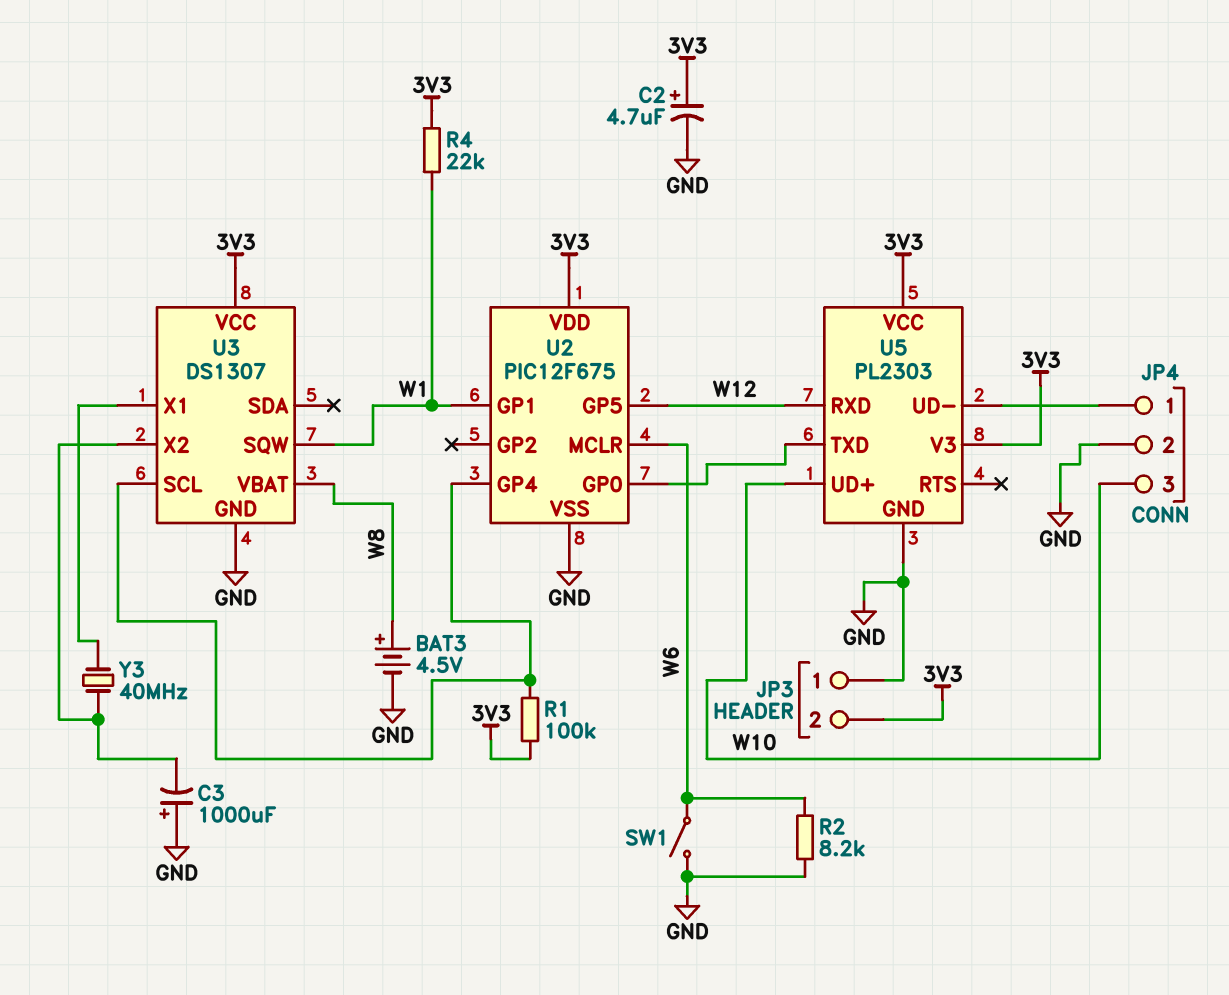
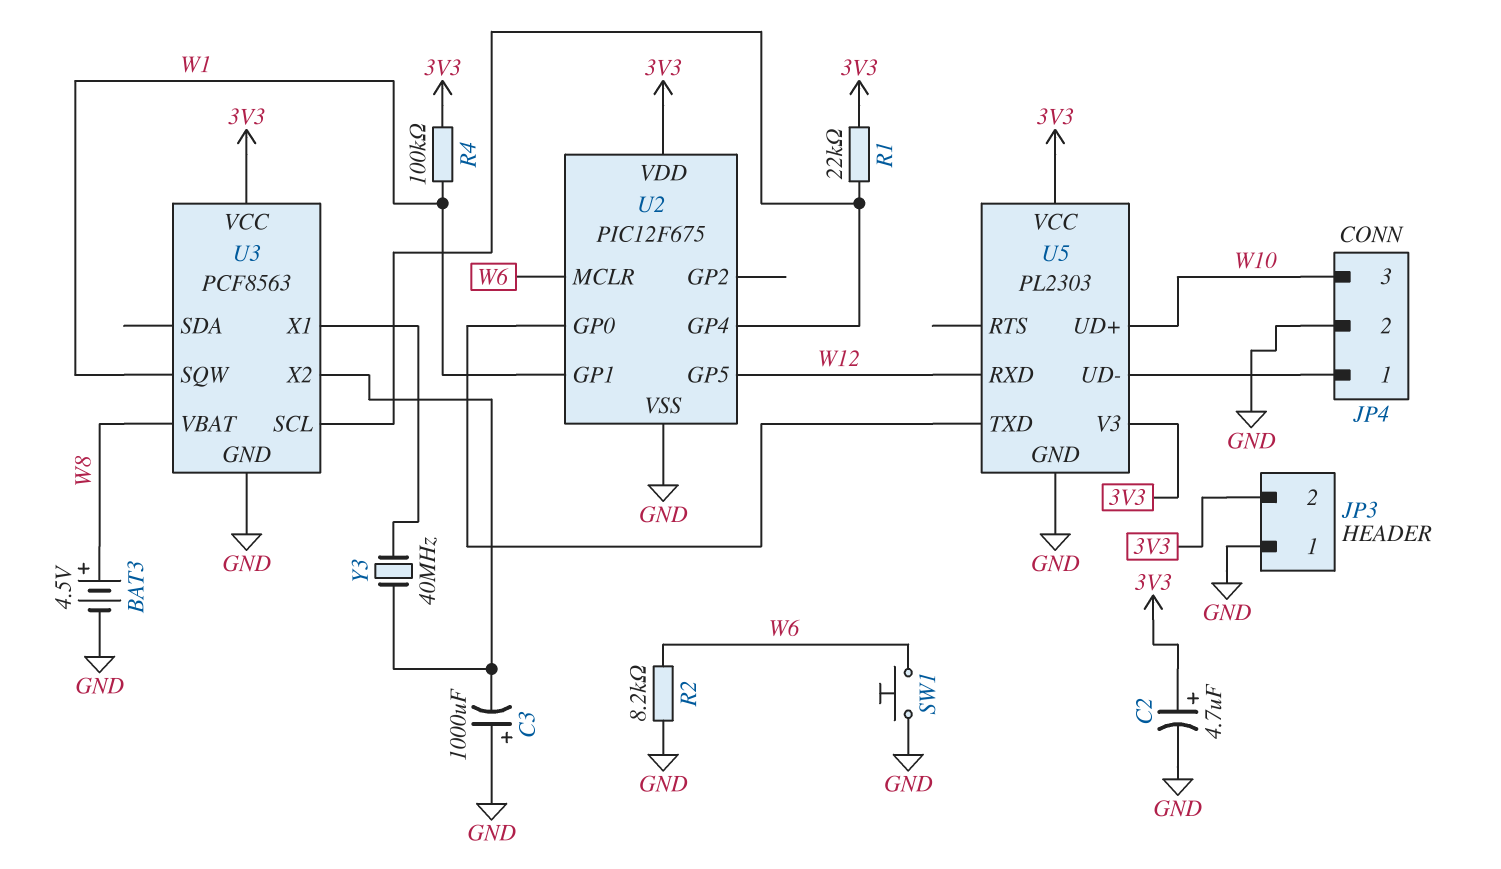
R1: 100k (3V3, U2/GP4) -> 22k (3V3, U2/GP4)
R4: 22k (3V3, W1) -> 100k (3V3, W1)
SW1: switch (GND, W6) -> button (GND, W6)
U3: DS1307 -> PCF8563

